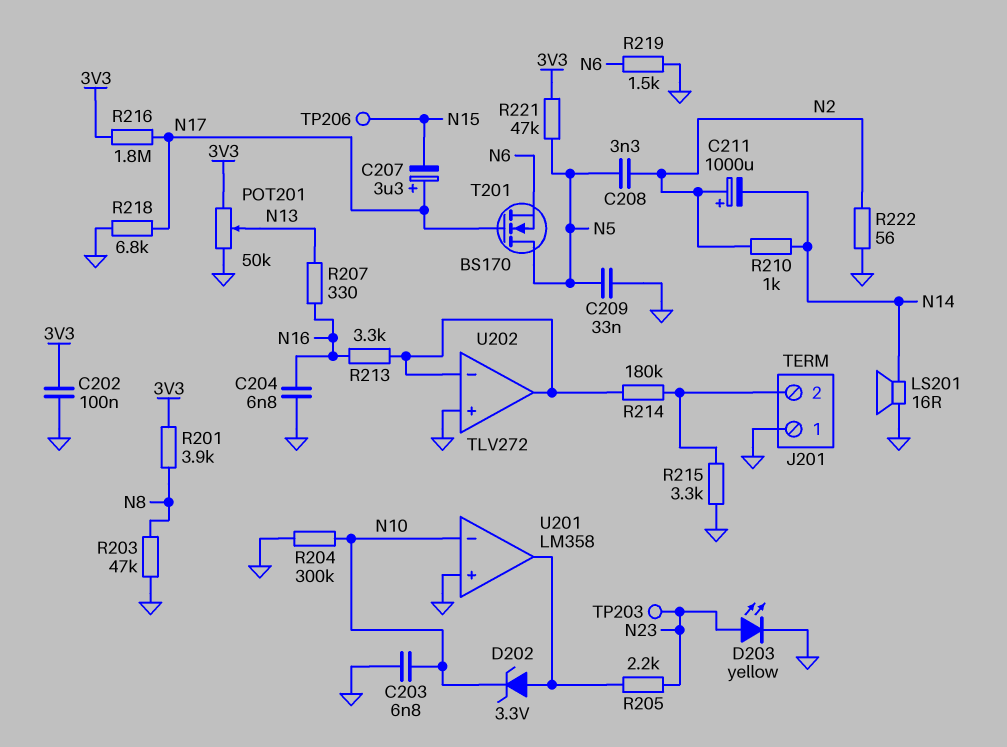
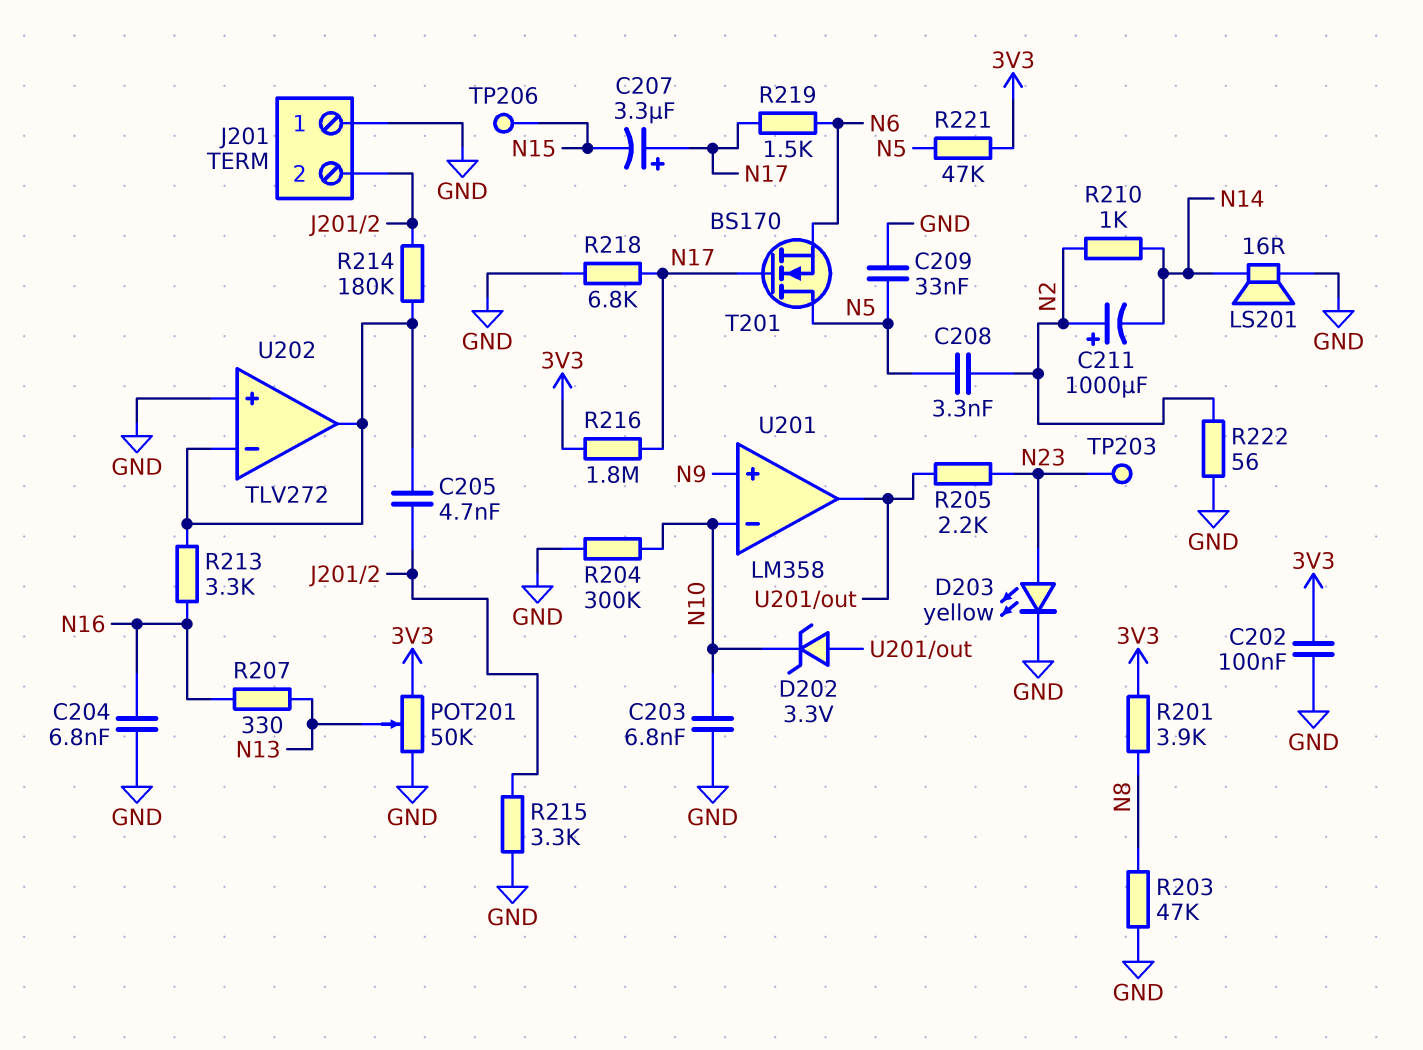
C205: none -> 4.7nF (J201/2, U202/in-)
R219: 1.5k (GND, N6) -> 1.5k (N6, N17)
U201 pin in+: GND -> N9

